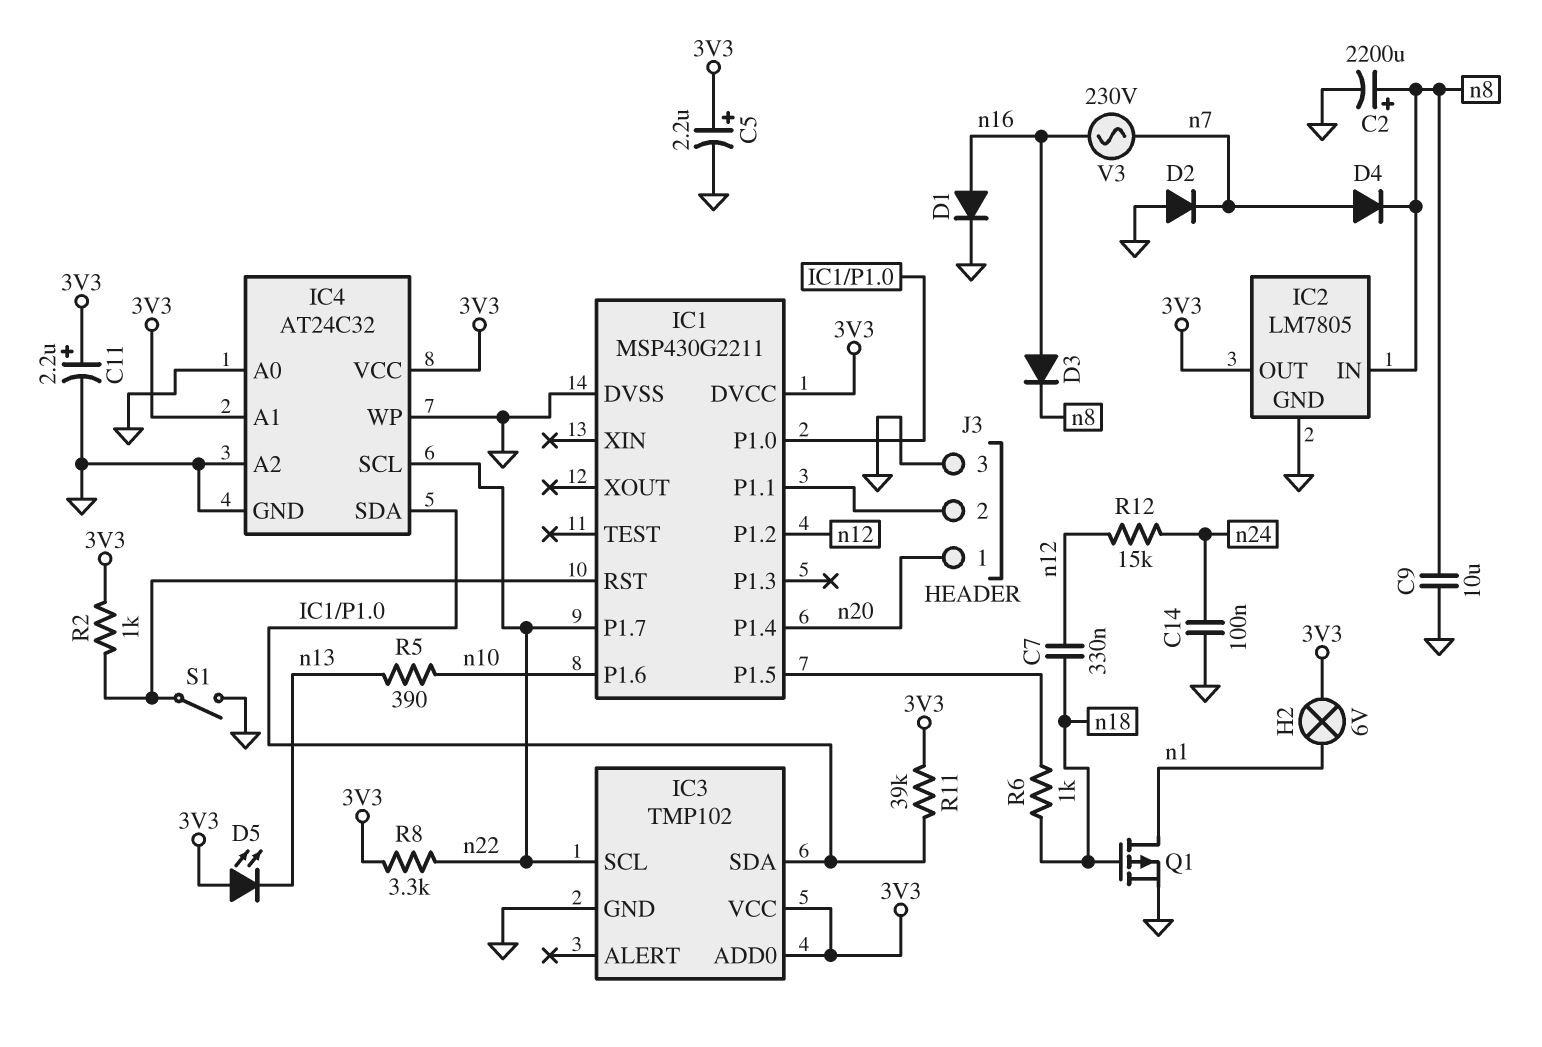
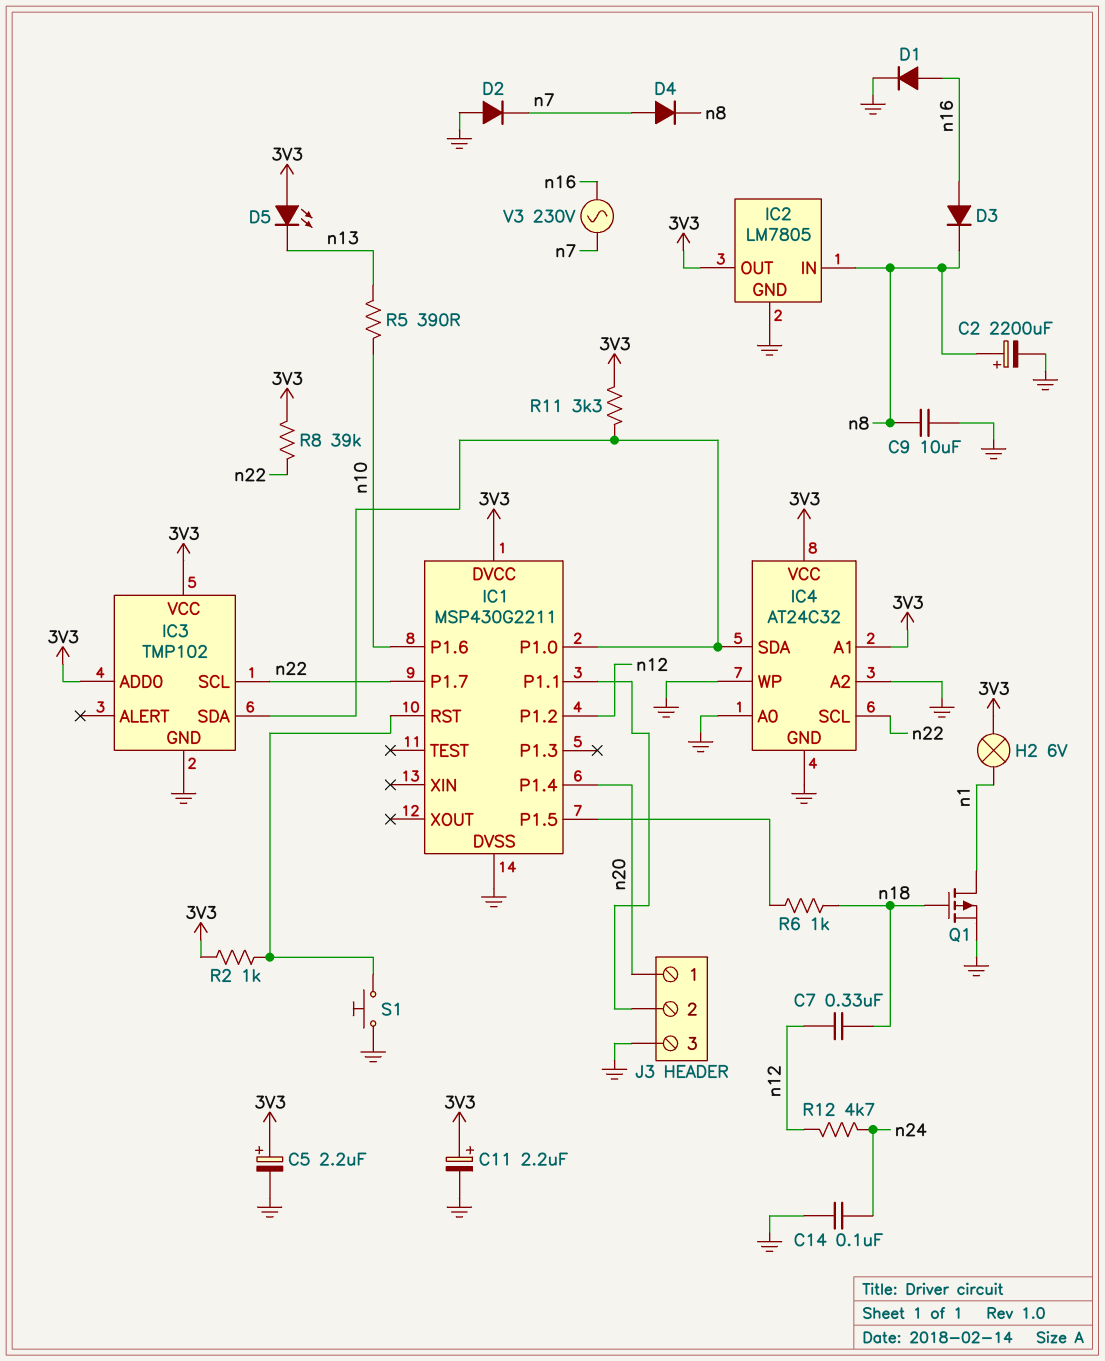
R8: 3.3k (3V3, n22) -> 39k (3V3, n22)
R11: 39k (3V3, IC1/P1.0) -> 3.3k (3V3, IC1/P1.0)
R12: 15k (n12, n24) -> 4.7k (n12, n24)
S1: switch (GND, IC1/RST) -> button (GND, IC1/RST)

